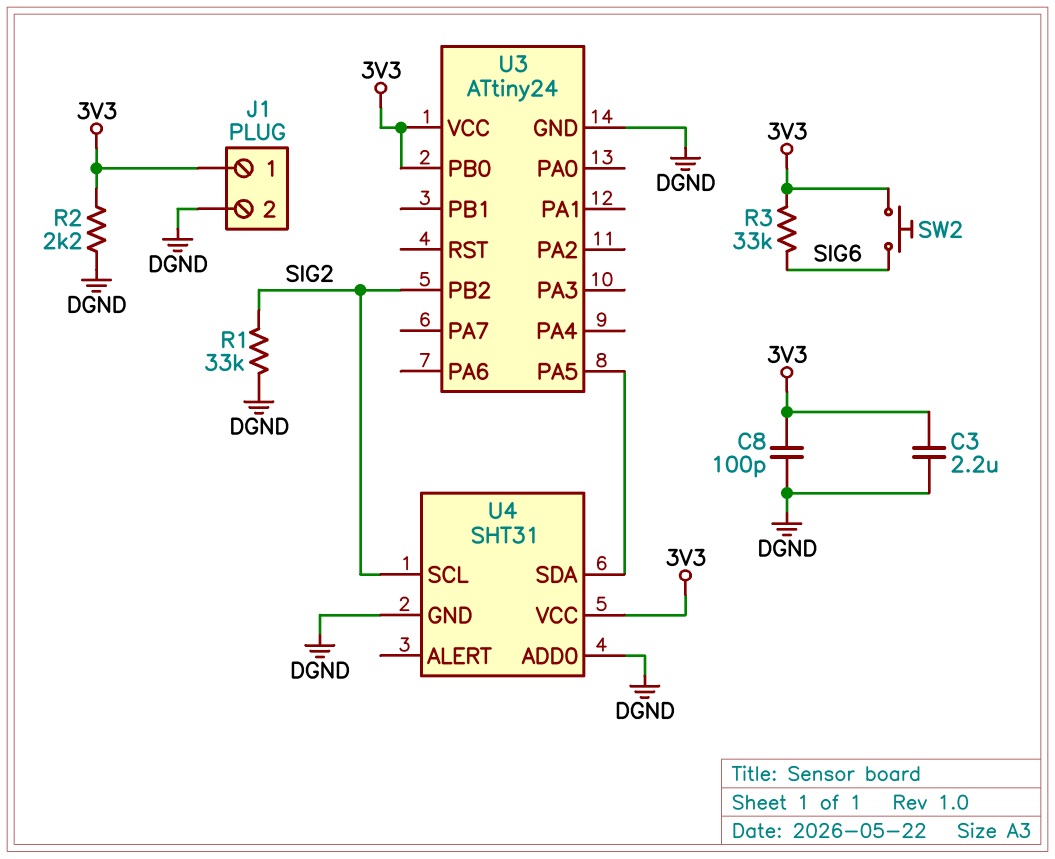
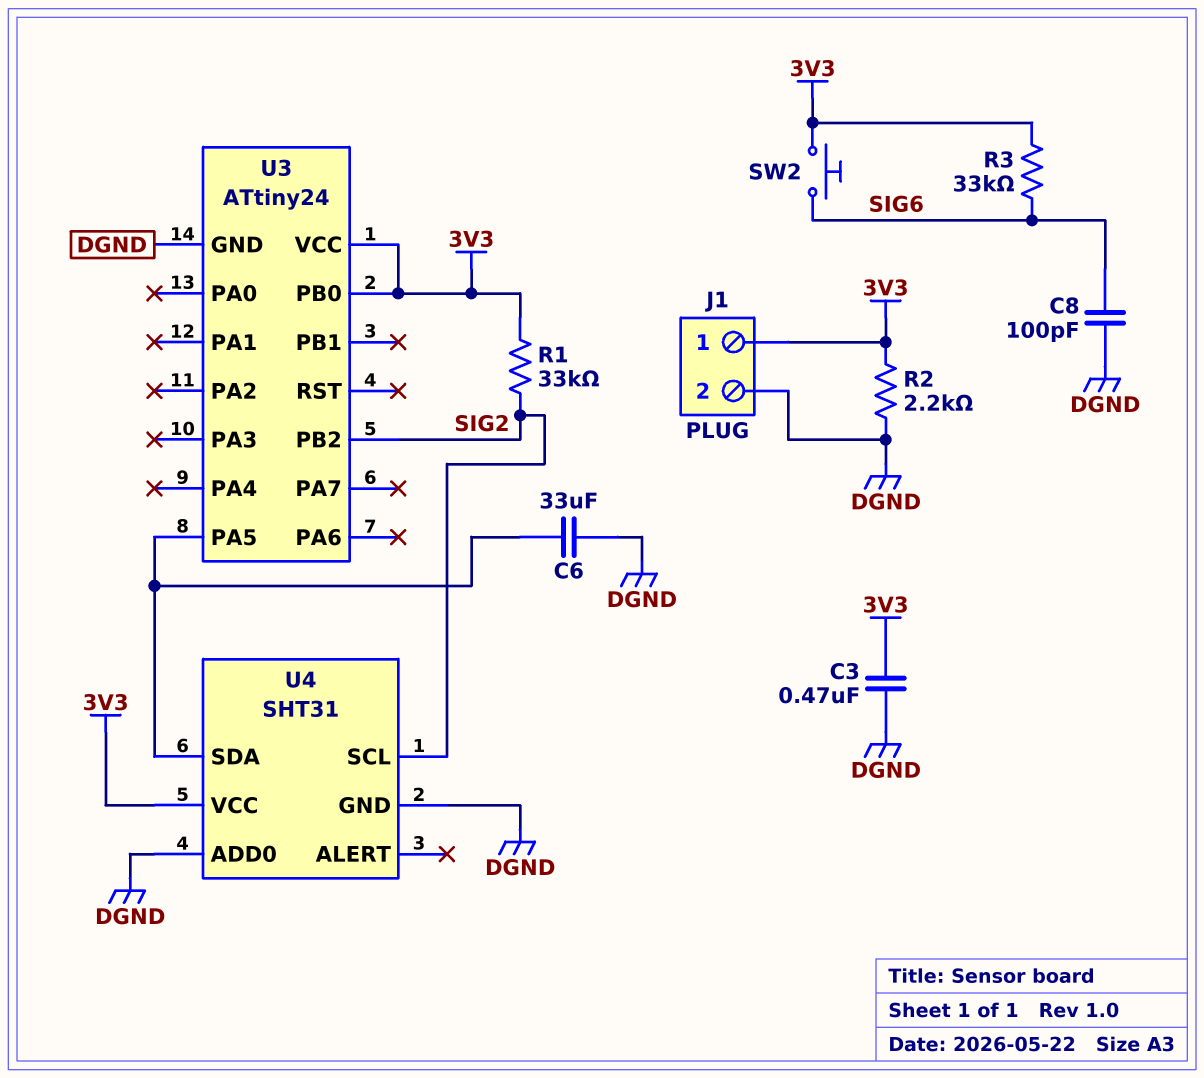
C3: 2.2uF (3V3, DGND) -> 470nF (3V3, DGND)
C6: none -> 33uF (DGND, U3/PA5)
C8: 100pF (3V3, DGND) -> 100pF (DGND, SIG6)
R1: 33k (DGND, SIG2) -> 33k (3V3, SIG2)

